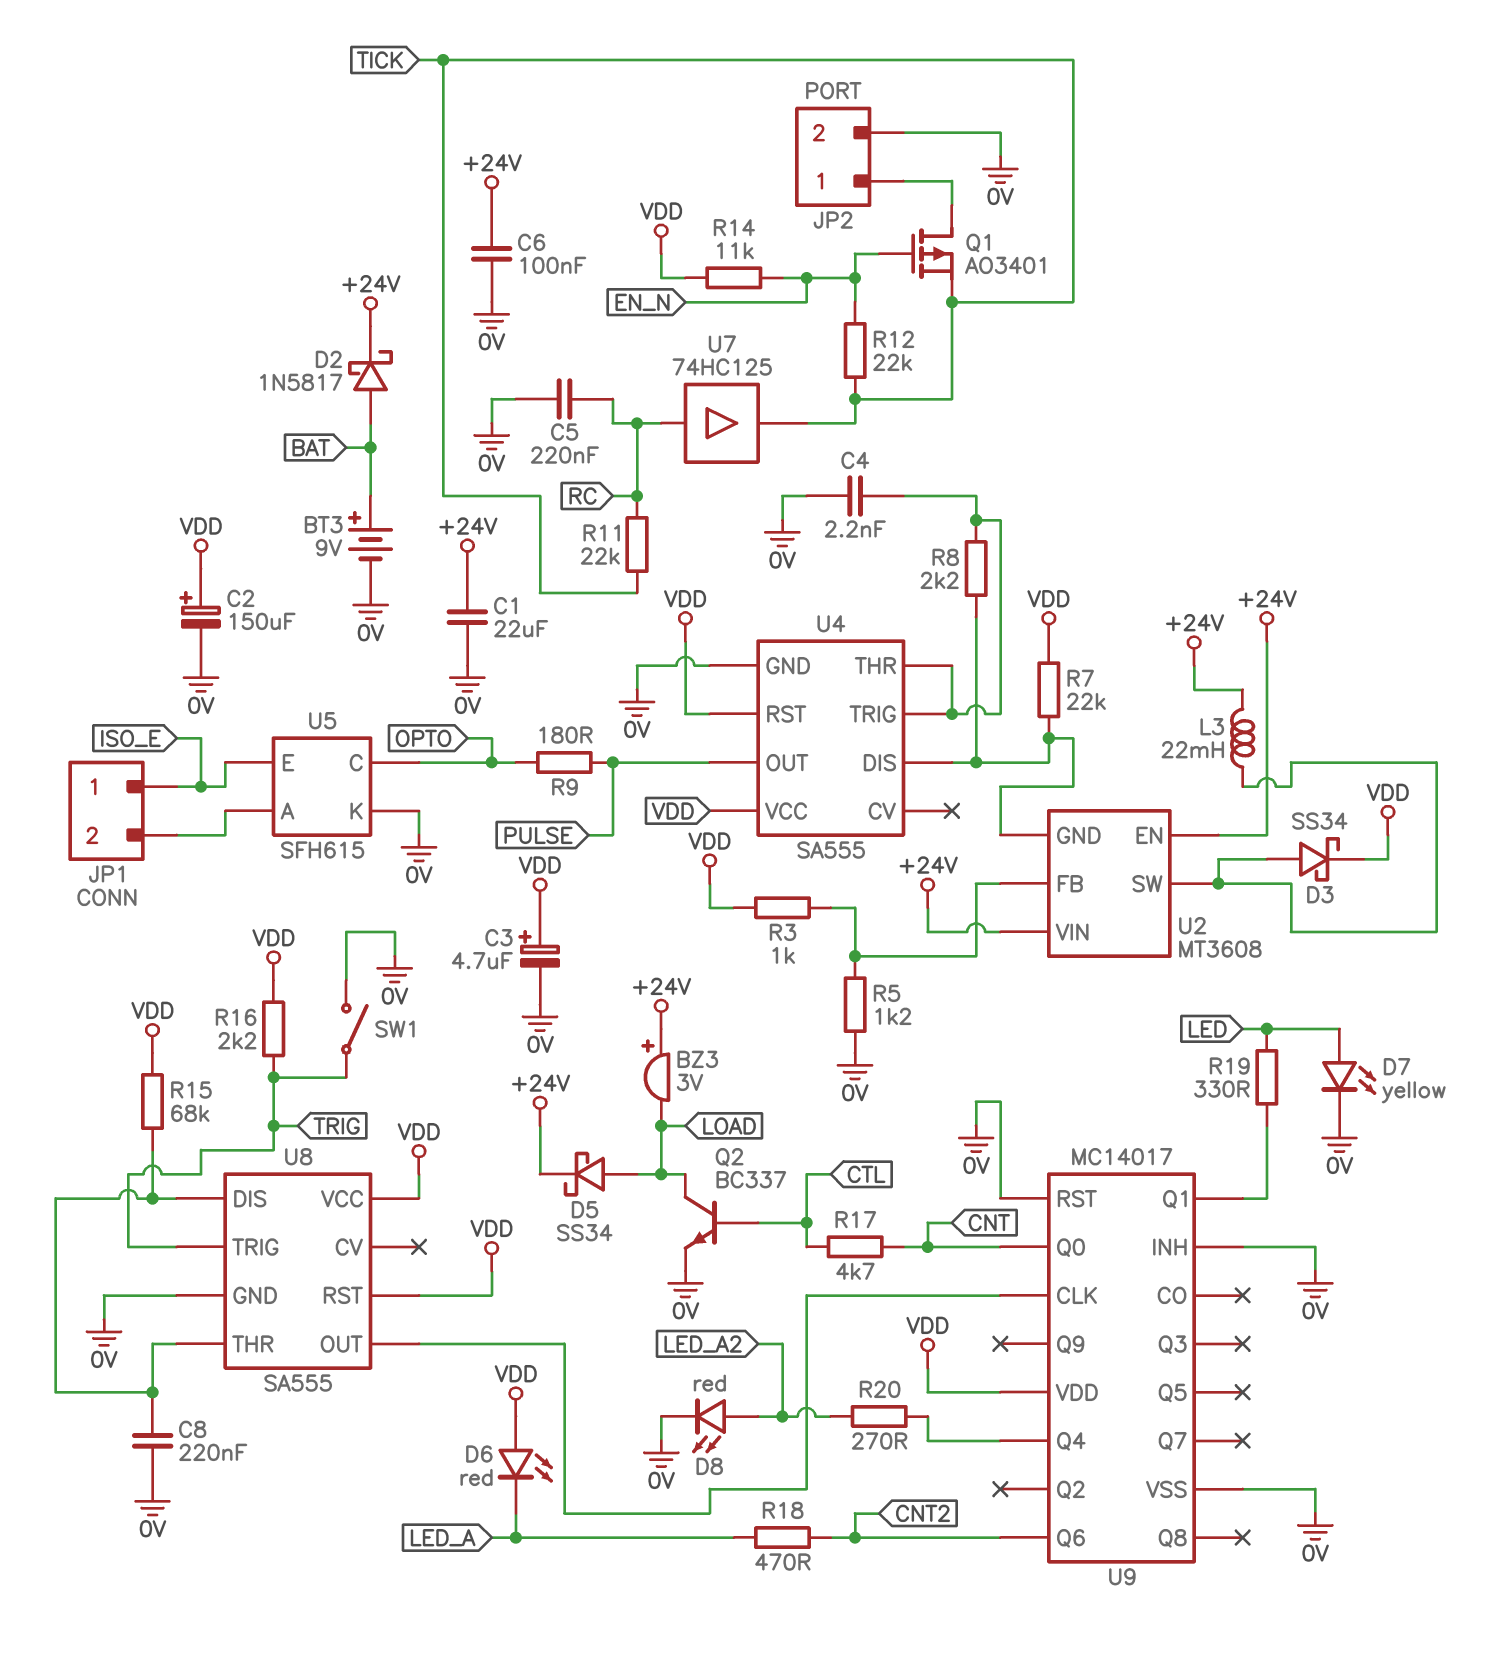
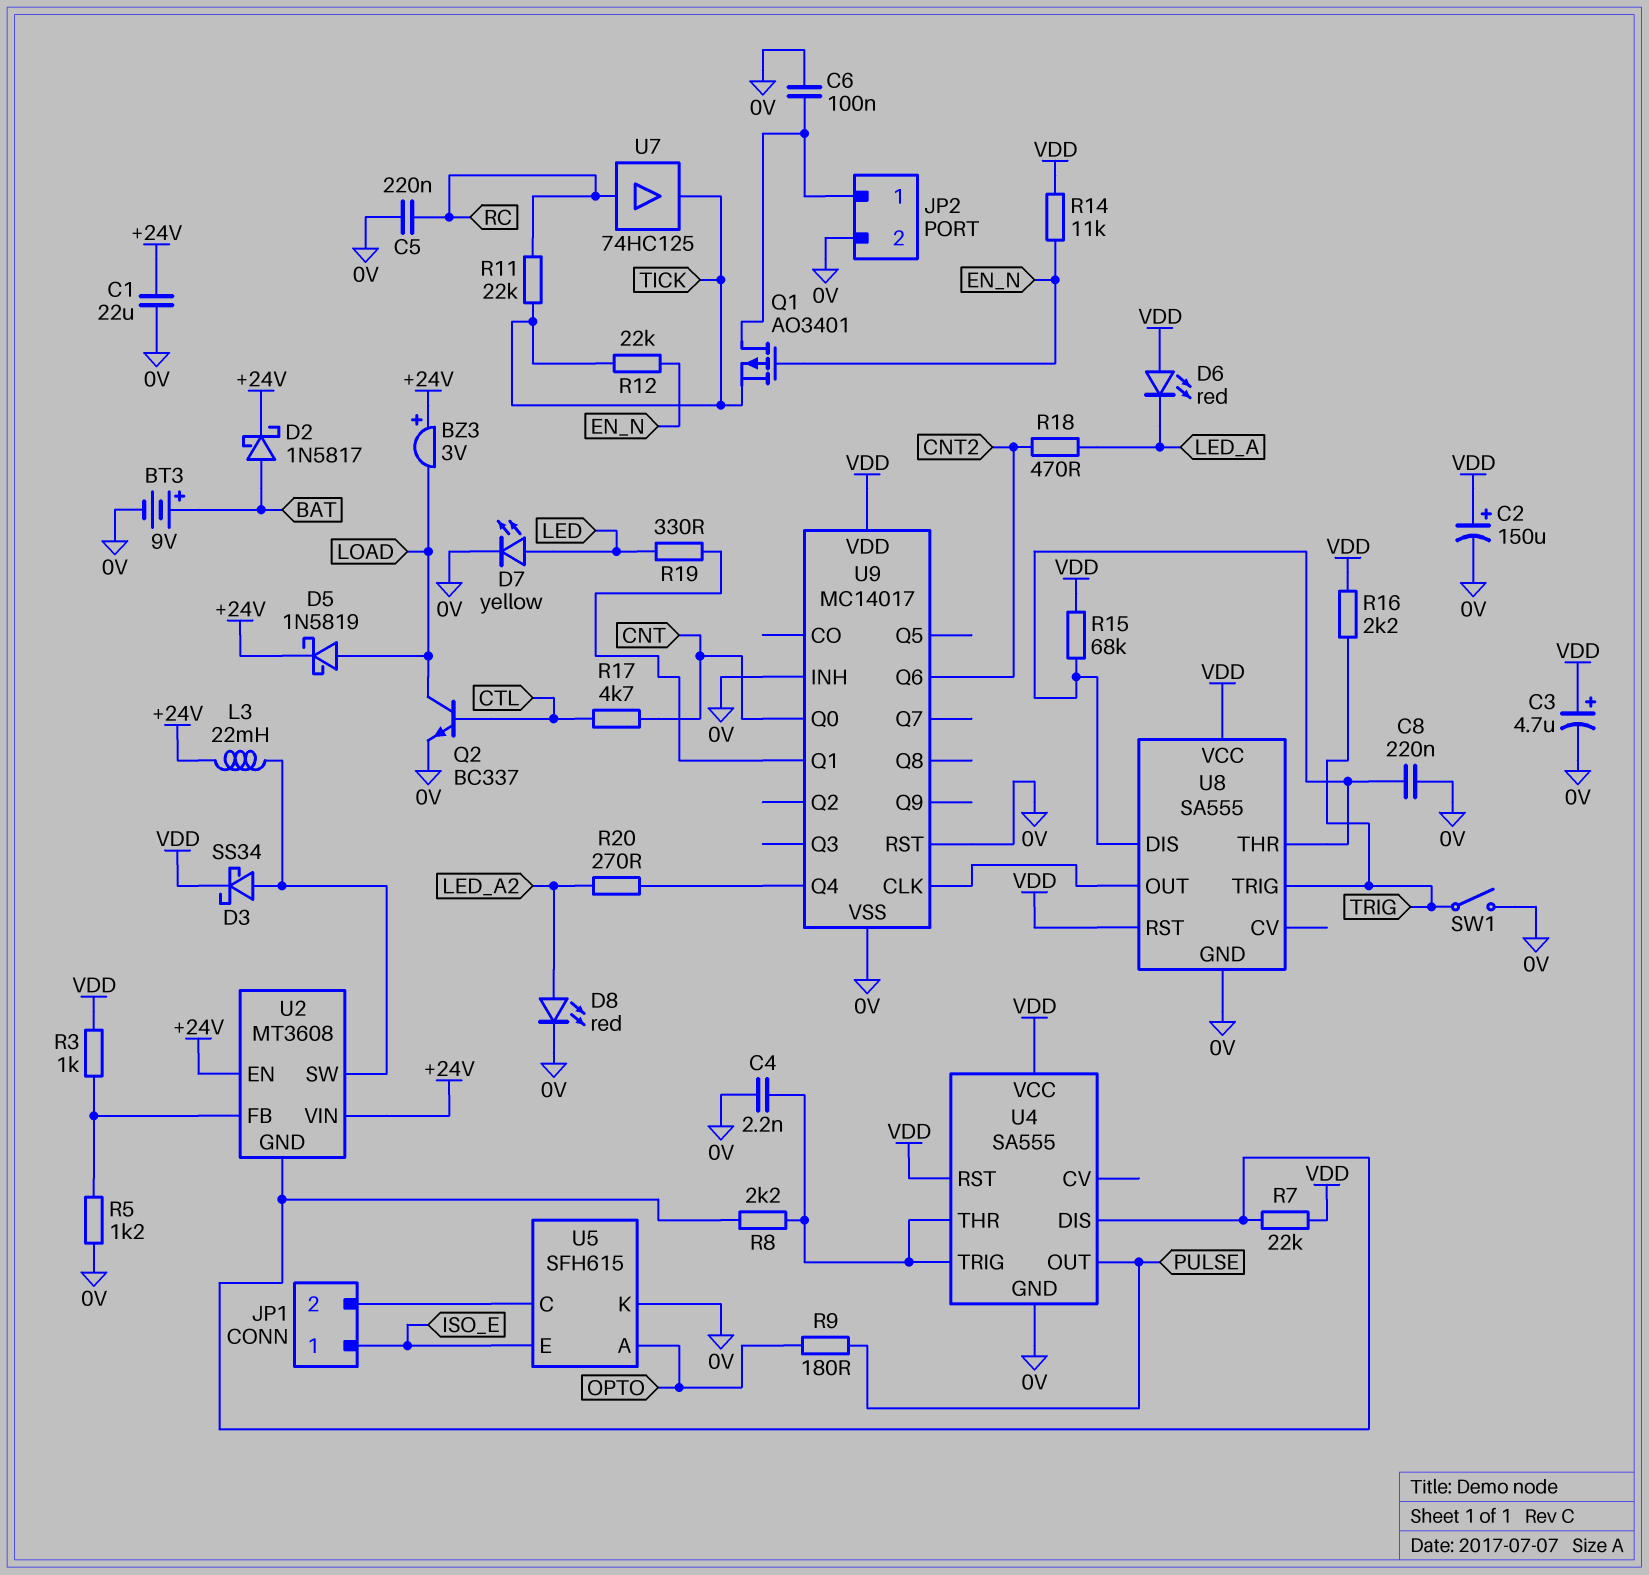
C6: 100nF (+24V, 0V) -> 100nF (0V, JP2/1)
D5: schottky SS34 (A LOAD, K +24V) -> schottky 1N5819 (A LOAD, K +24V)
U5 pin A: JP1/2 -> OPTO
U5 pin C: OPTO -> JP1/2

